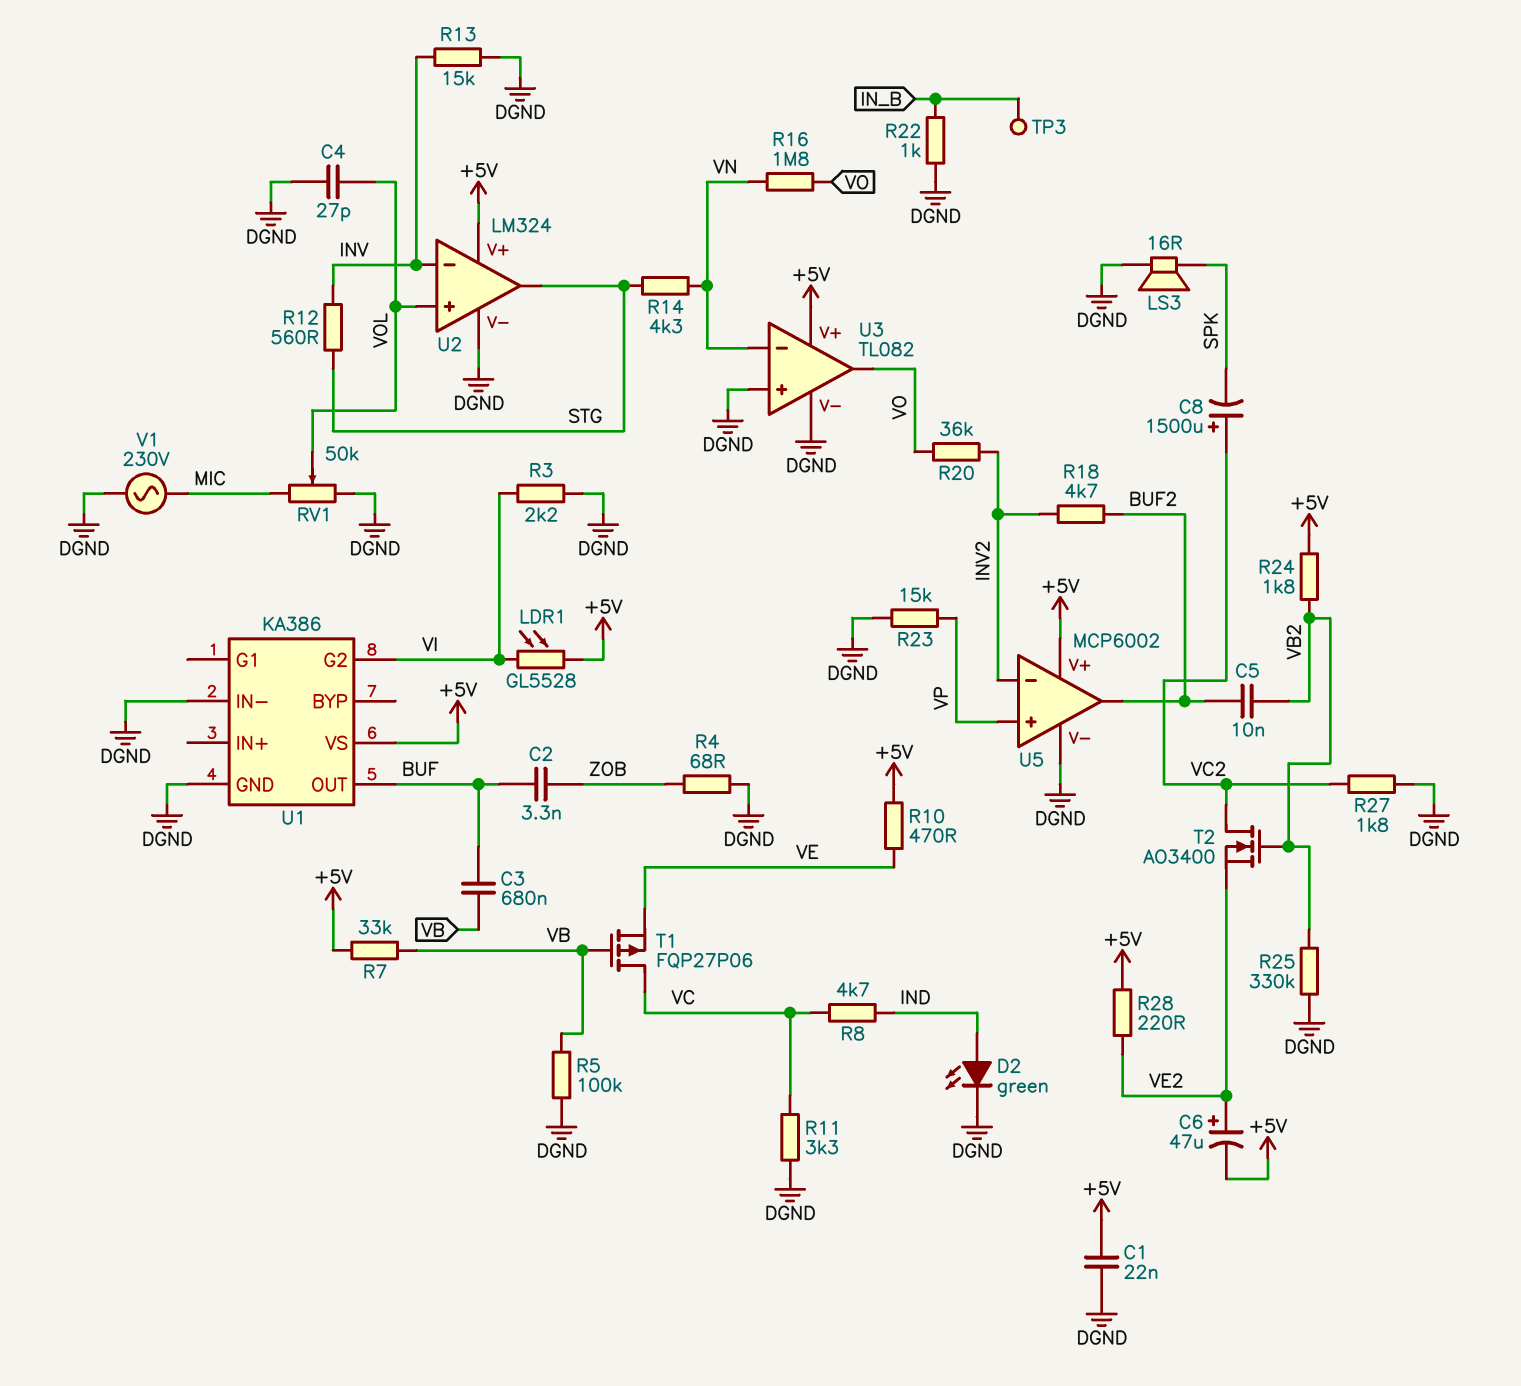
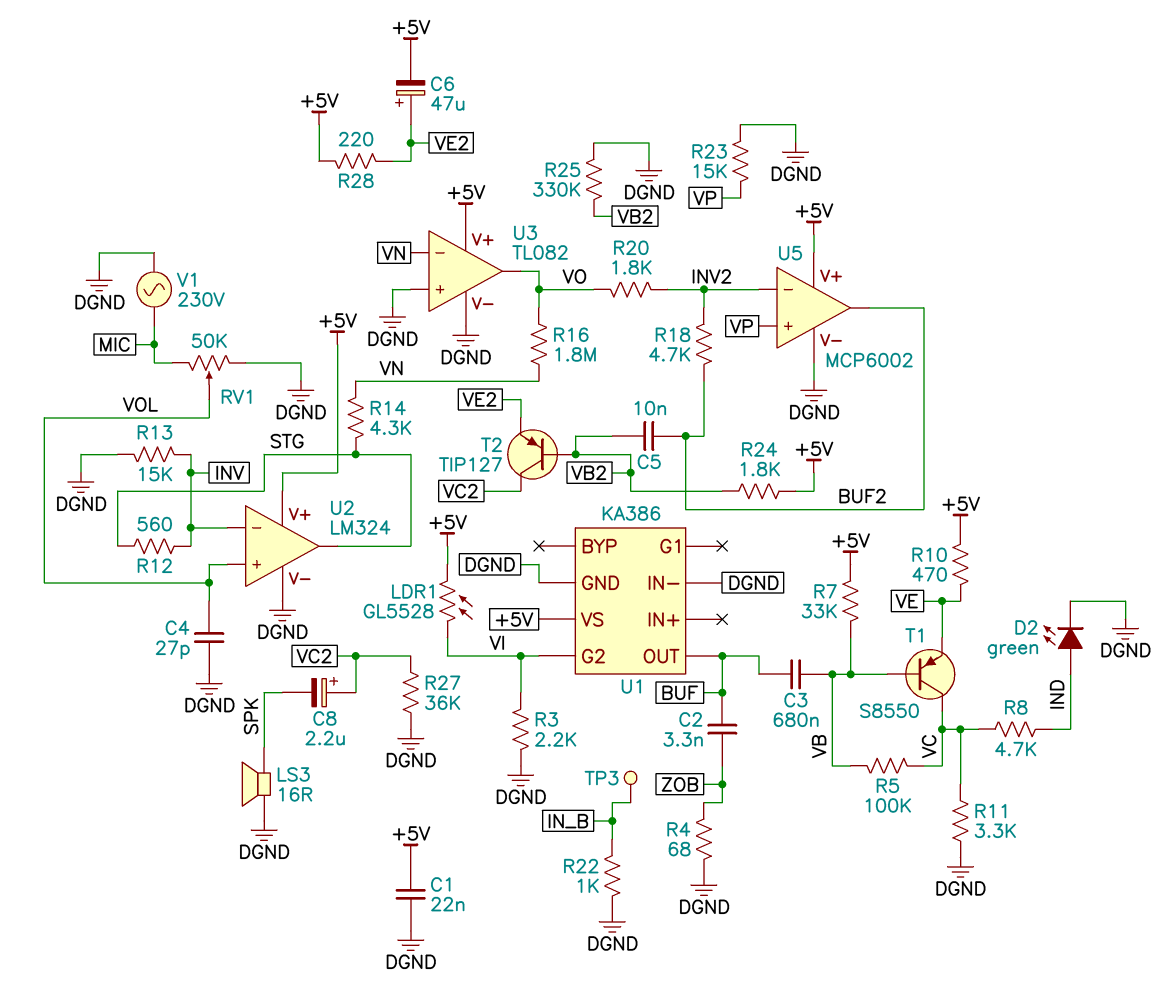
C8: 1500uF (plus VC2, minus SPK) -> 2.2uF (plus VC2, minus SPK)
R5: 100k (DGND, VB) -> 100k (VB, VC)
R20: 36k (INV2, VO) -> 1.8k (INV2, VO)
R27: 1.8k (DGND, VC2) -> 36k (DGND, VC2)
T1: PMOS FQP27P06 (G VB, D VC, S VE) -> PNP S8550 (B VB, C VC, E VE)
T2: NMOS AO3400 (G VB2, D VC2, S VE2) -> PNP TIP127 (B VB2, C VC2, E VE2)

